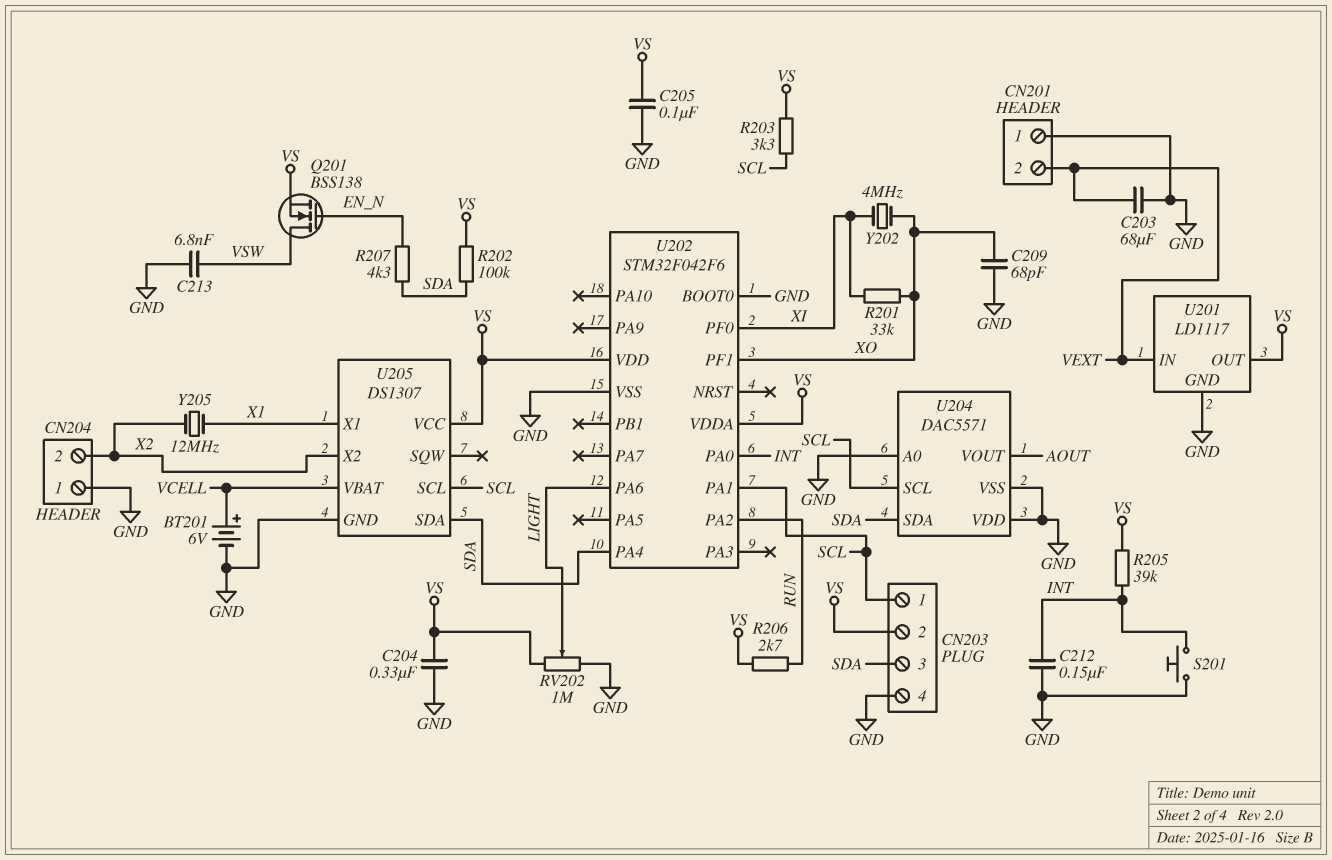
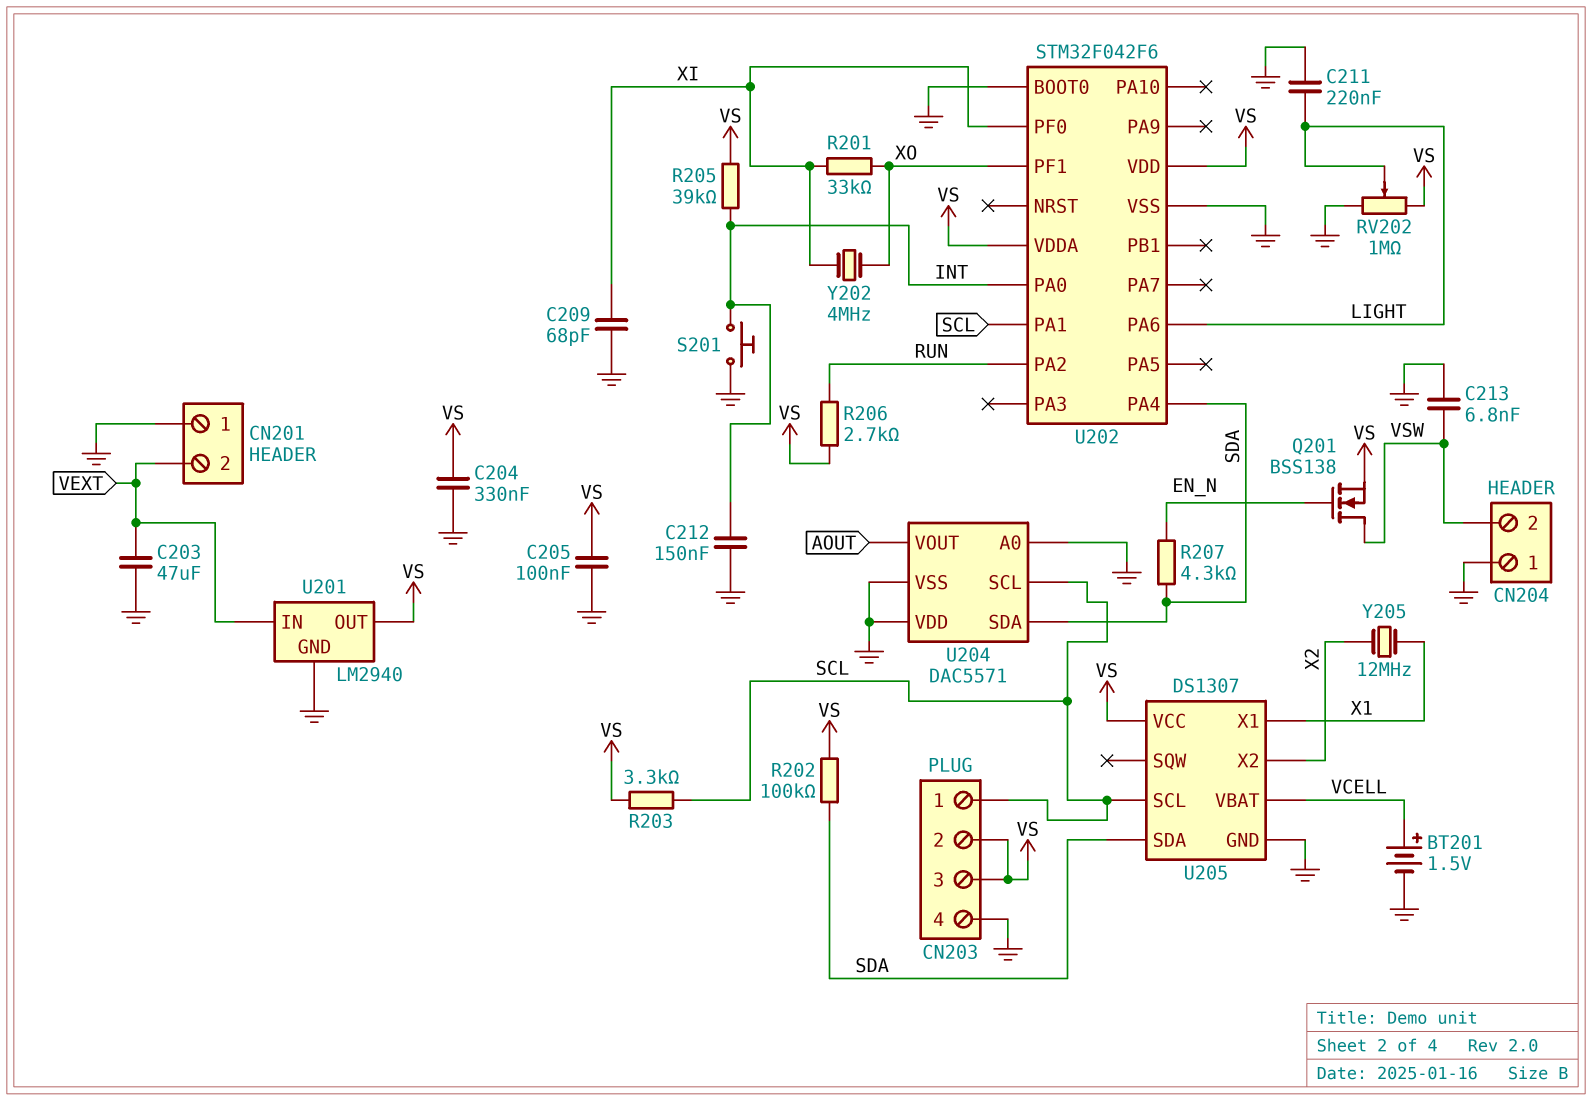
BT201: 6V (plus VCELL, minus GND) -> 1.5V (plus VCELL, minus GND)
C203: 68uF (GND, VEXT) -> 47uF (GND, VEXT)
C209: 68pF (GND, XO) -> 68pF (GND, XI)
C211: none -> 220nF (GND, LIGHT)
CN203 pin 3: SDA -> VS
CN204 pin 2: X2 -> VSW
U201: LD1117 -> LM2940

